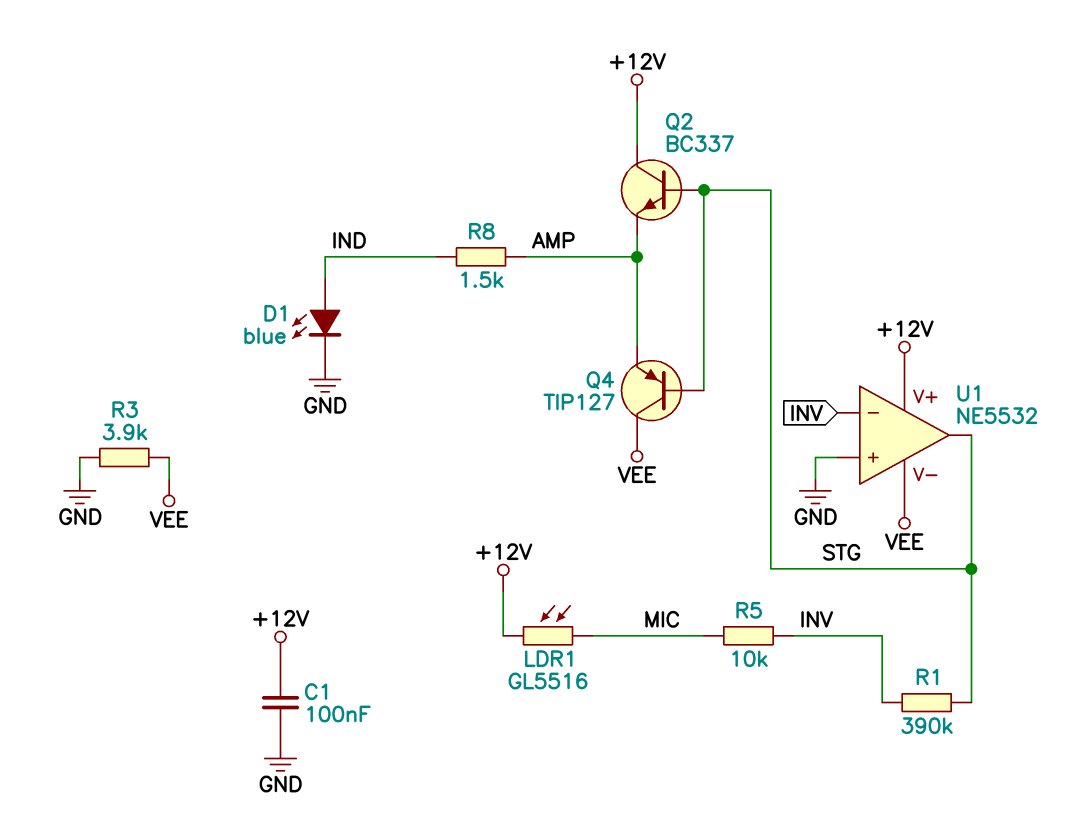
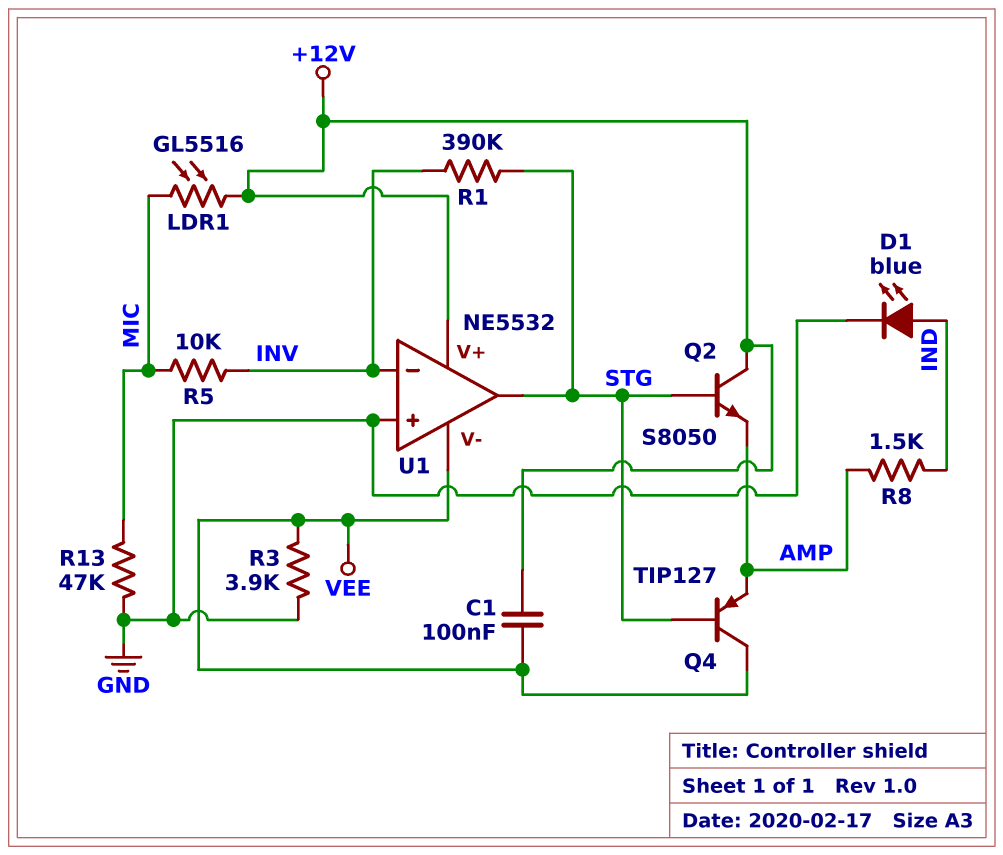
C1: 100nF (+12V, GND) -> 100nF (+12V, VEE)
Q2: NPN BC337 (B STG, C +12V, E AMP) -> NPN S8050 (B STG, C +12V, E AMP)
R13: none -> 47k (GND, MIC)

